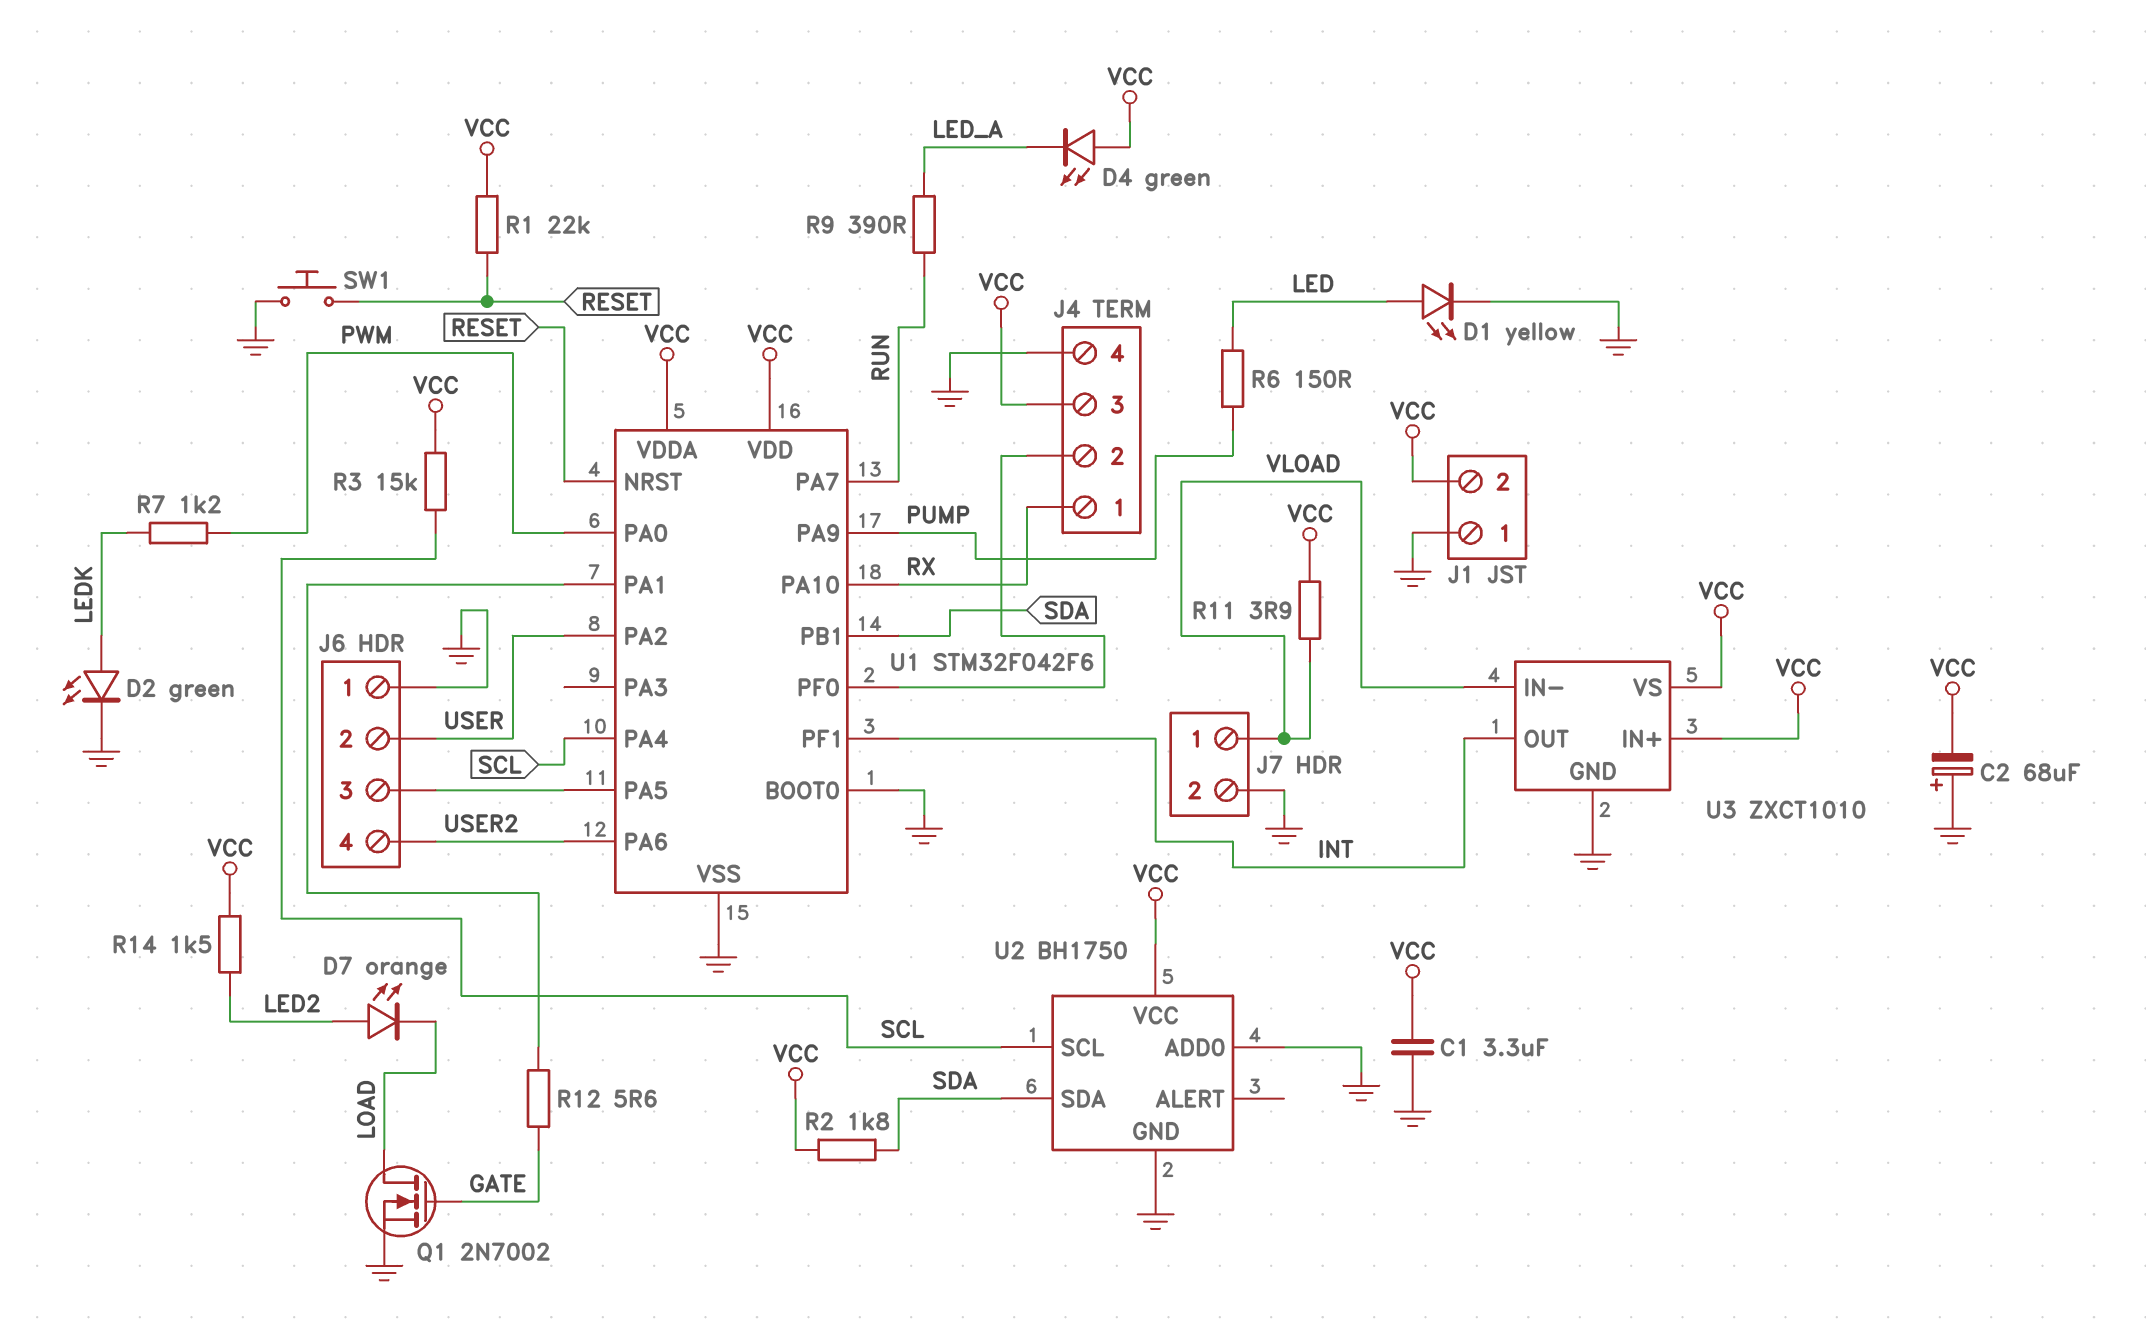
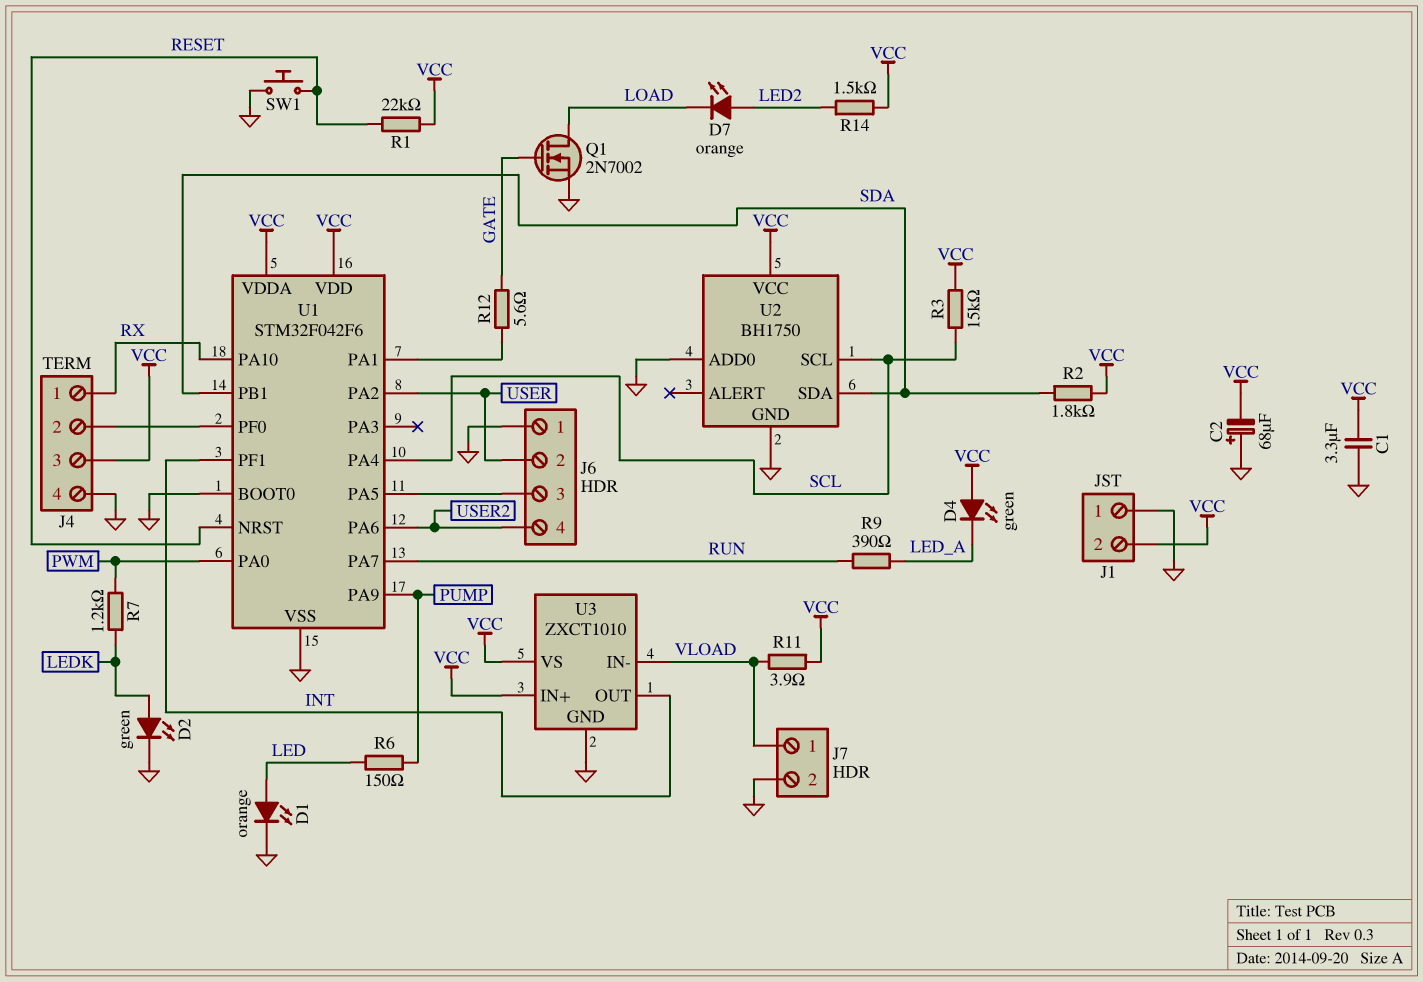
D1: LED yellow (A LED, K GND) -> LED orange (A LED, K GND)

